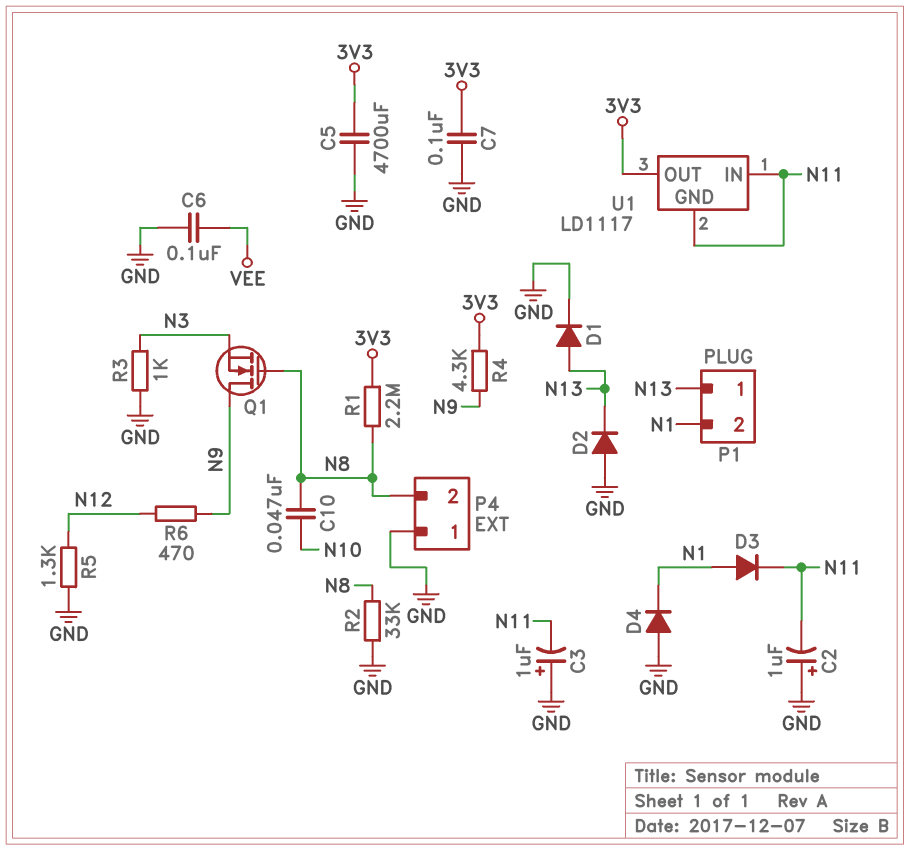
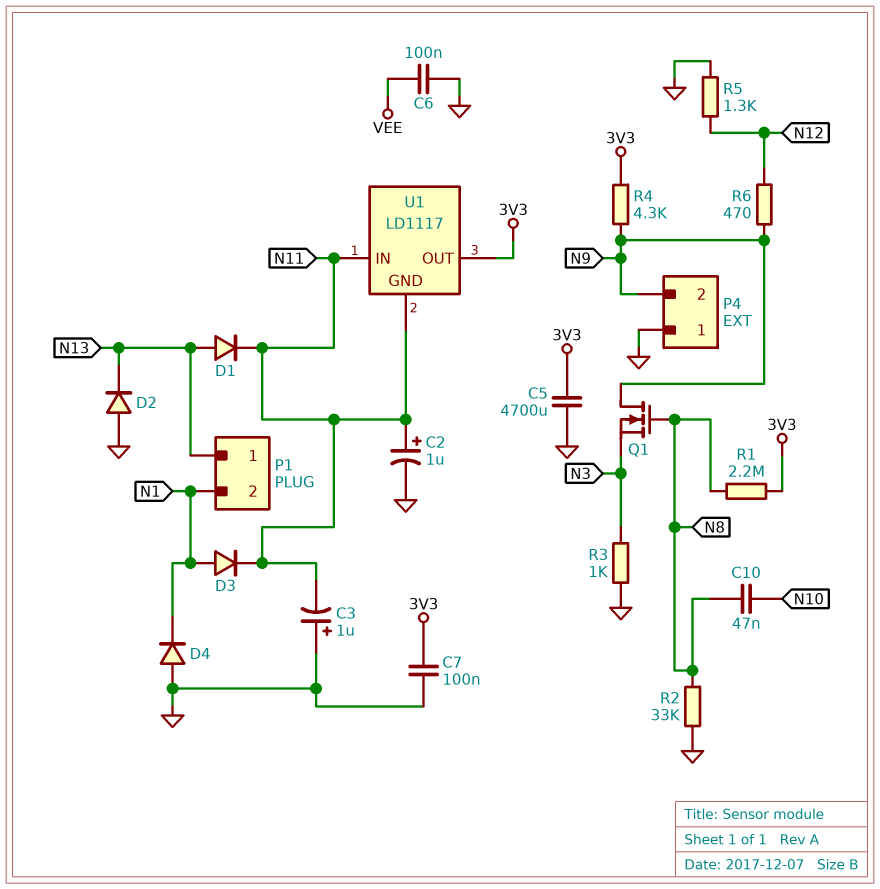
C2: 1uF (plus GND, minus N11) -> 1uF (plus N11, minus GND)
D1: diode (A N13, K GND) -> diode (A N13, K N11)
P4 pin 2: N8 -> N9

